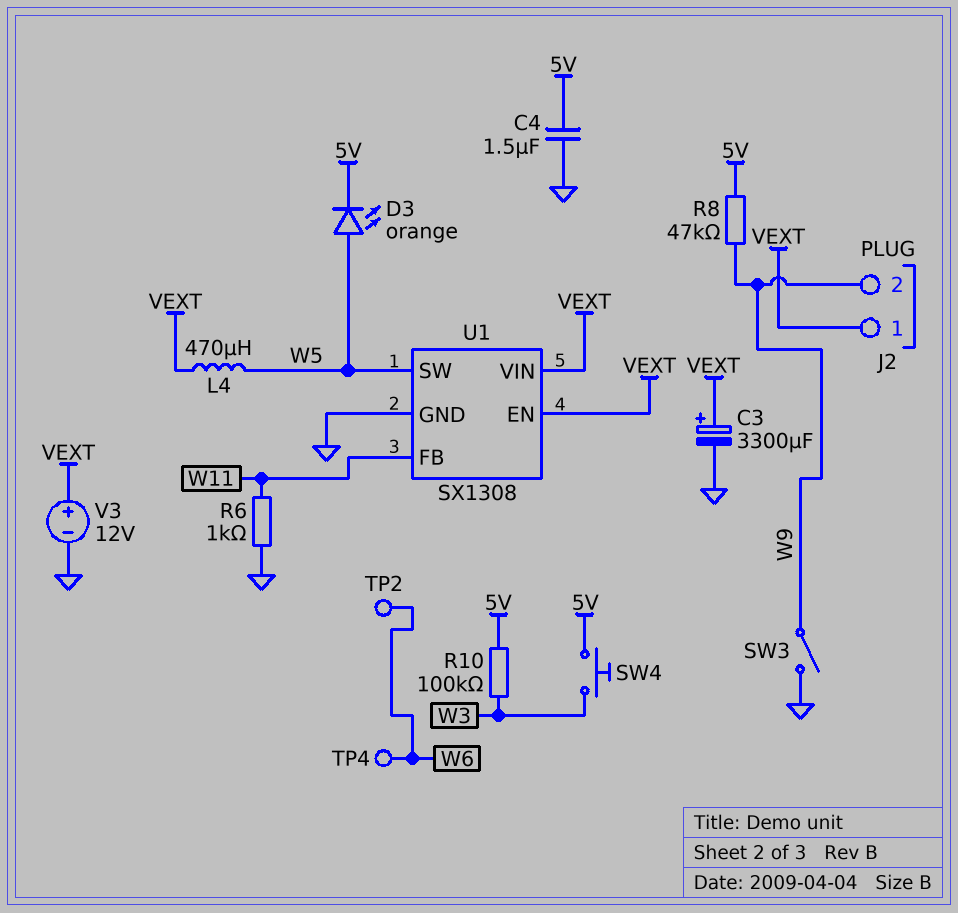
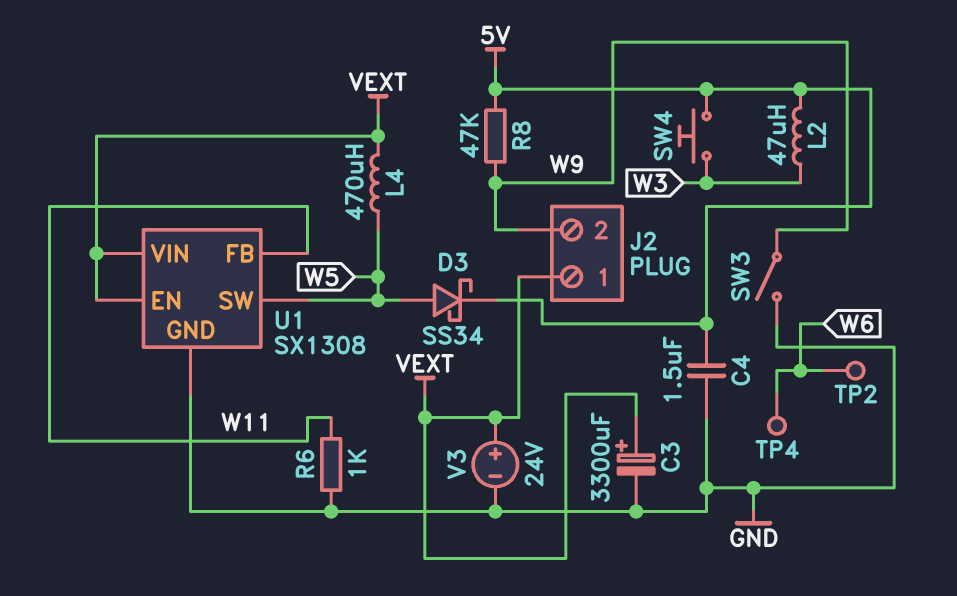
D3: LED orange (A W5, K 5V) -> schottky SS34 (A W5, K 5V)
L2: none -> 47uH (5V, W3)
R10: 100k (5V, W3) -> none
V3: 12V (plus VEXT, minus GND) -> 24V (plus VEXT, minus GND)

